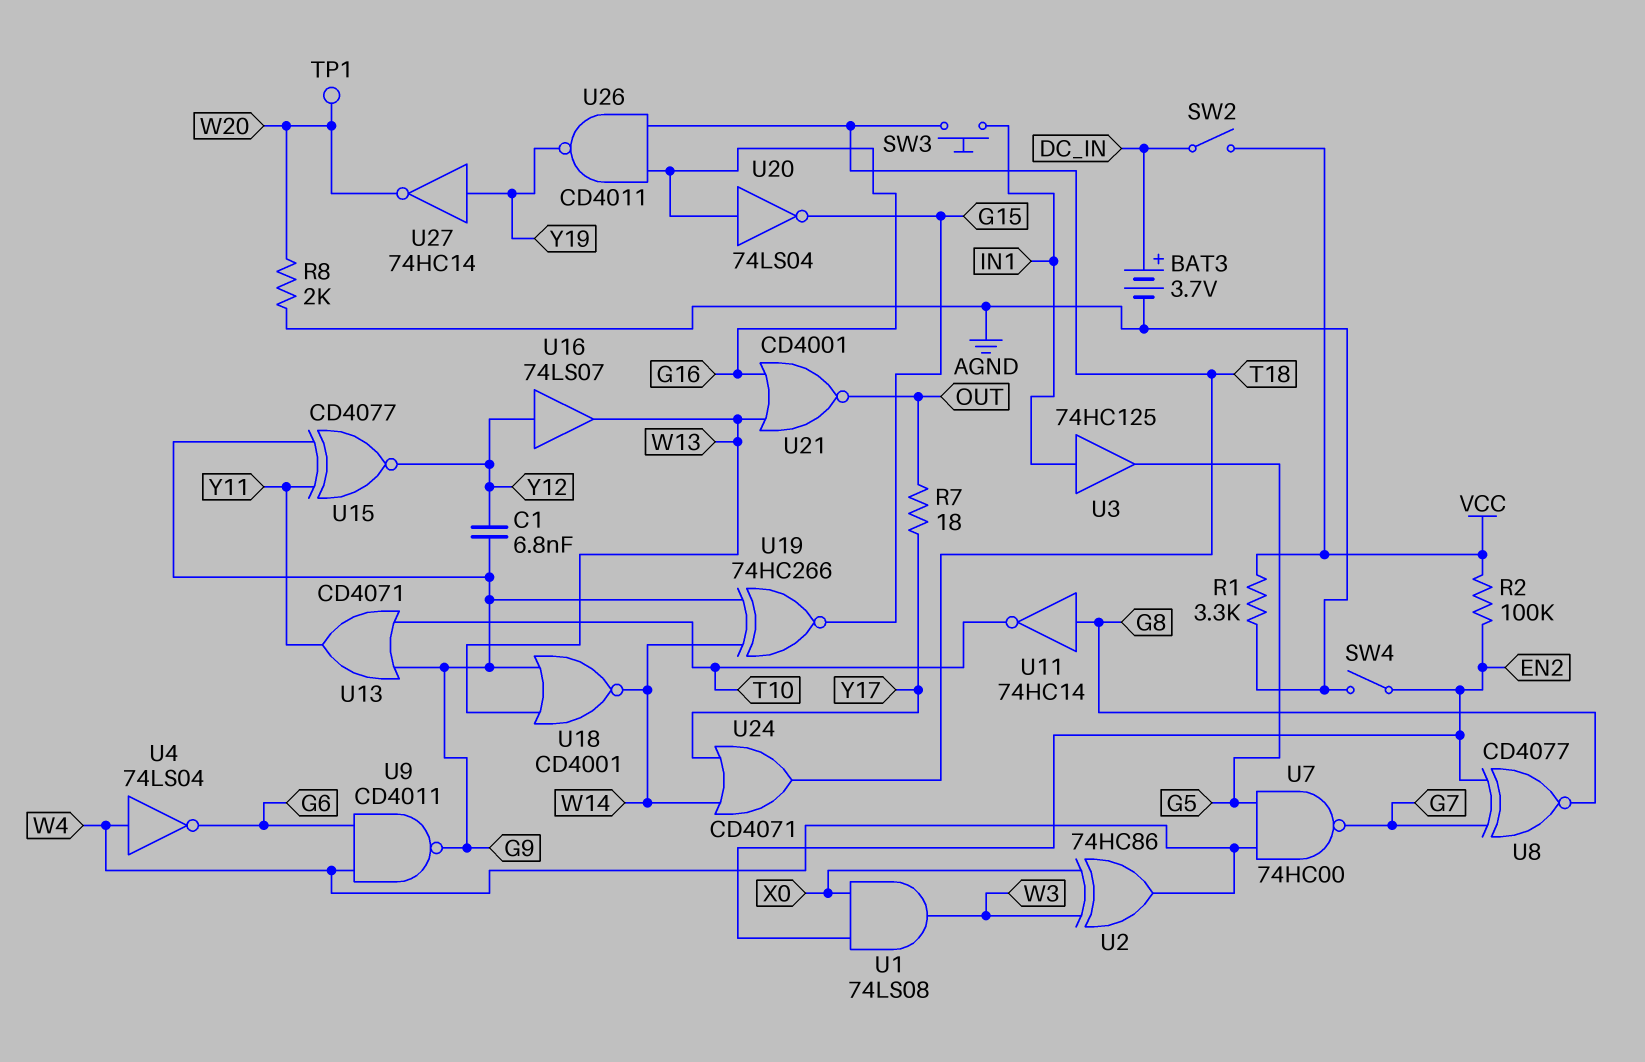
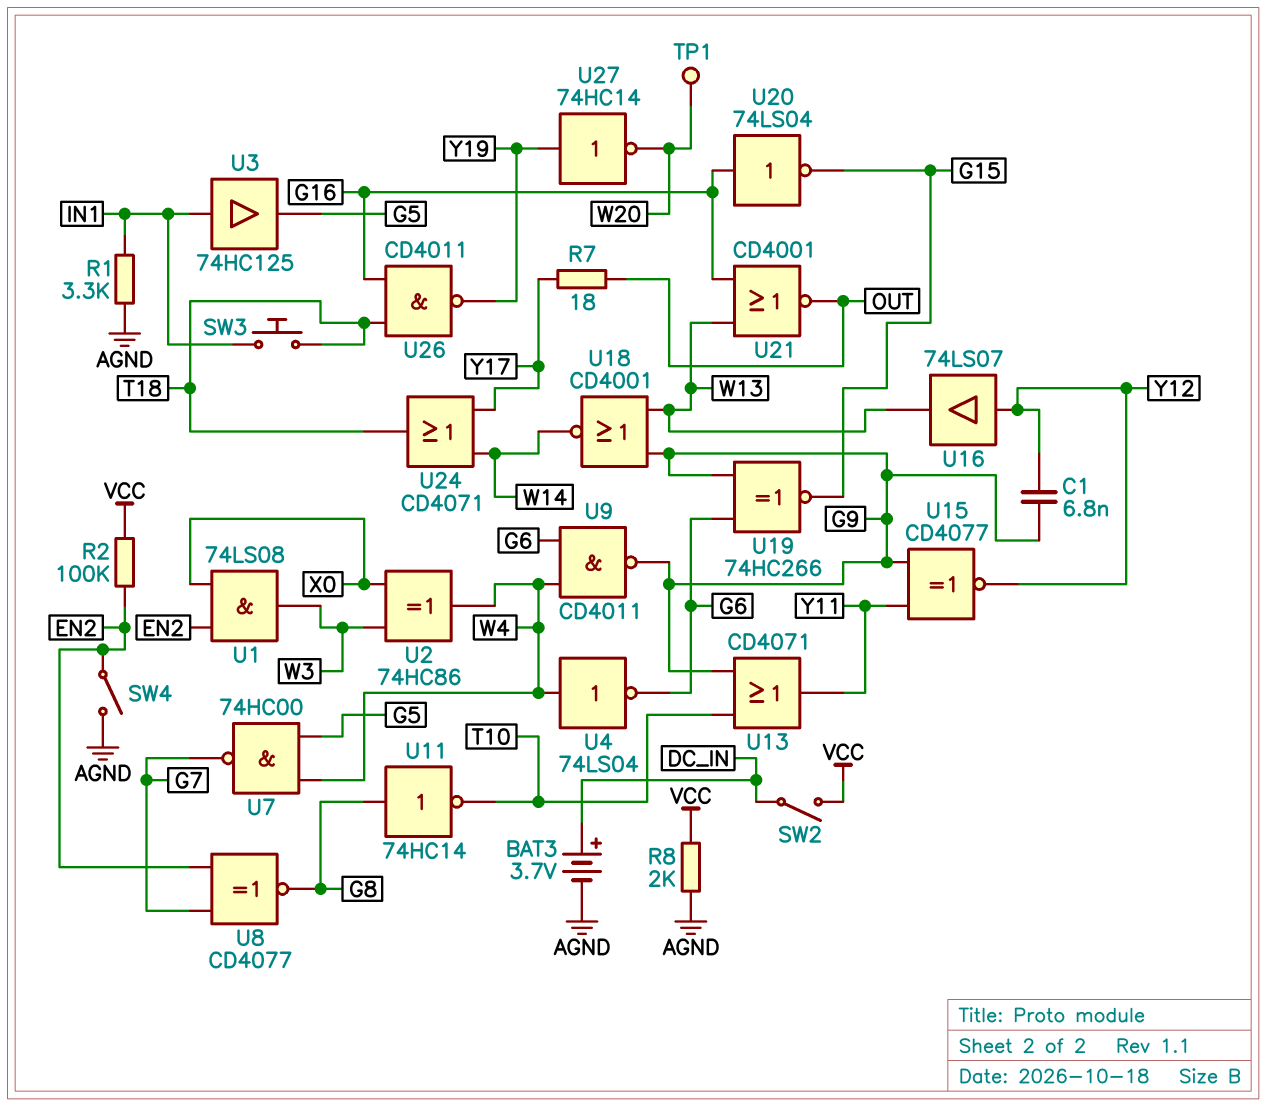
R1: 3.3k (AGND, VCC) -> 3.3k (AGND, IN1)
R8: 2k (AGND, W20) -> 2k (AGND, VCC)
U19: XNOR 74HC266 (in G9, in W14, out G15) -> XNOR 74HC266 (in G6, in G9, out G15)

